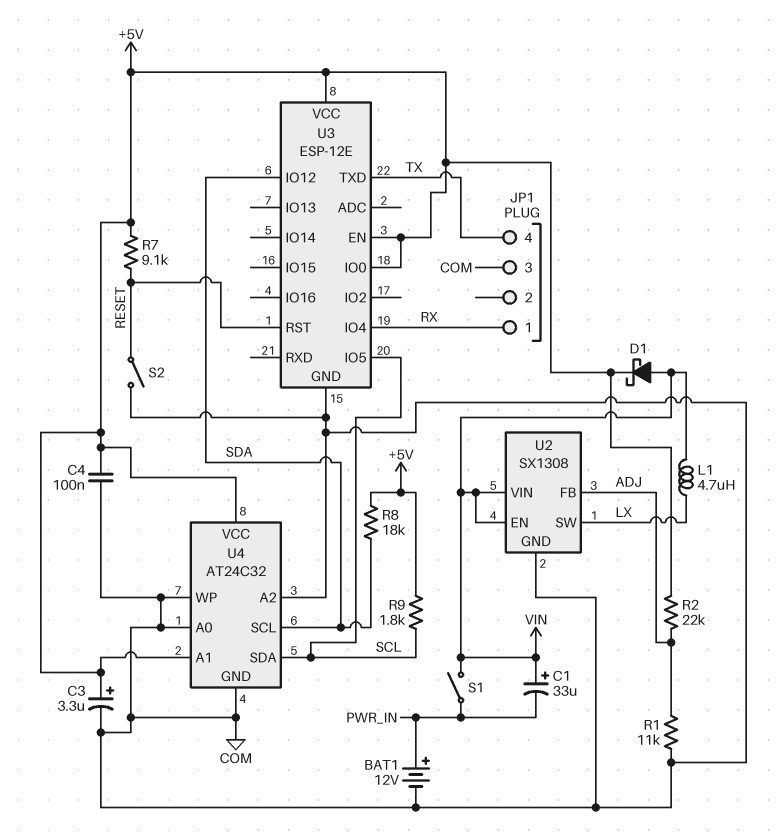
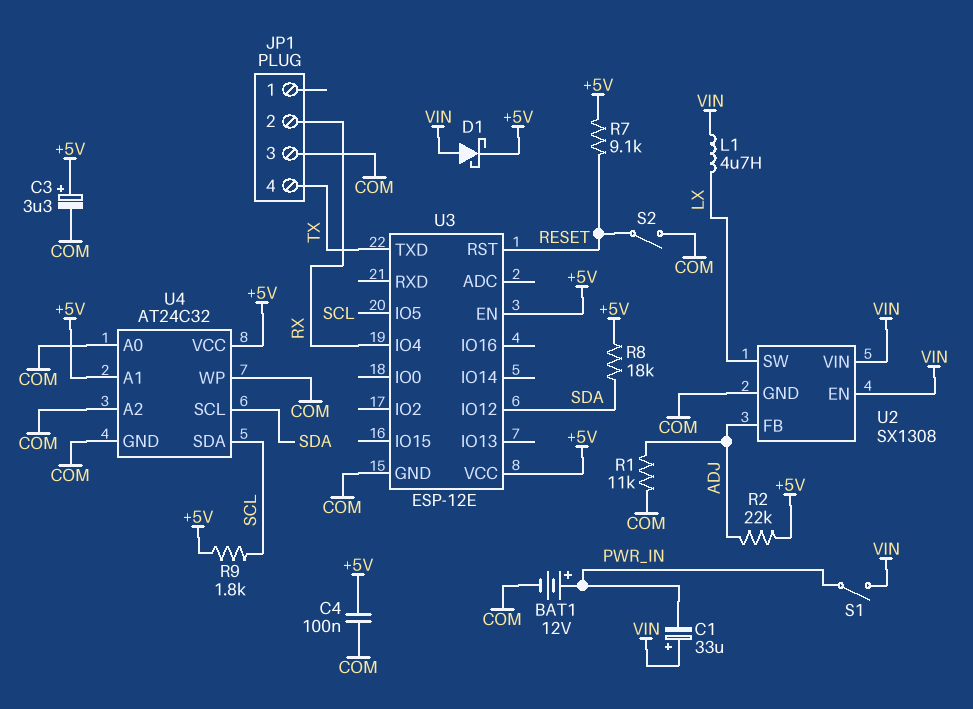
JP1 pin 1: RX -> none
JP1 pin 2: none -> RX
U3 pin IO0: +5V -> none

